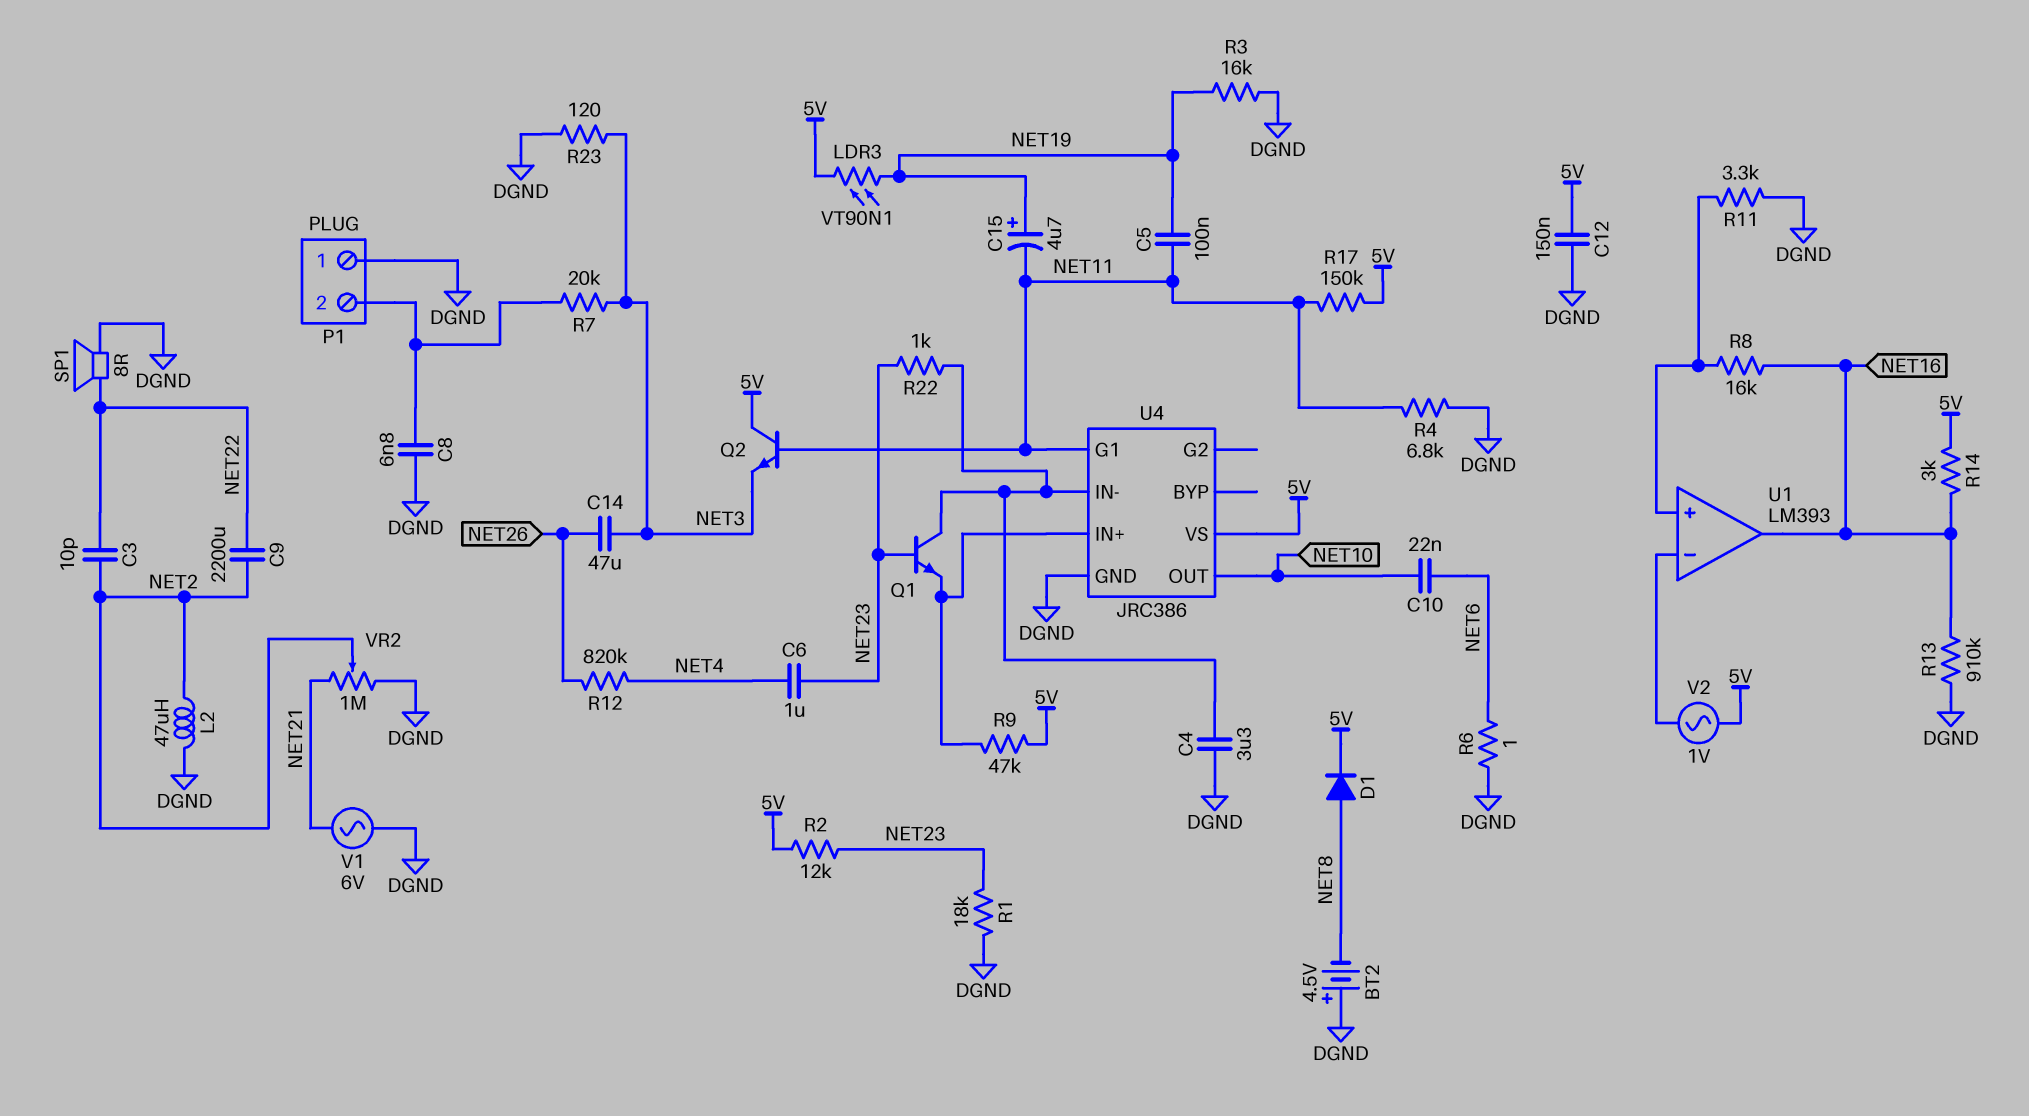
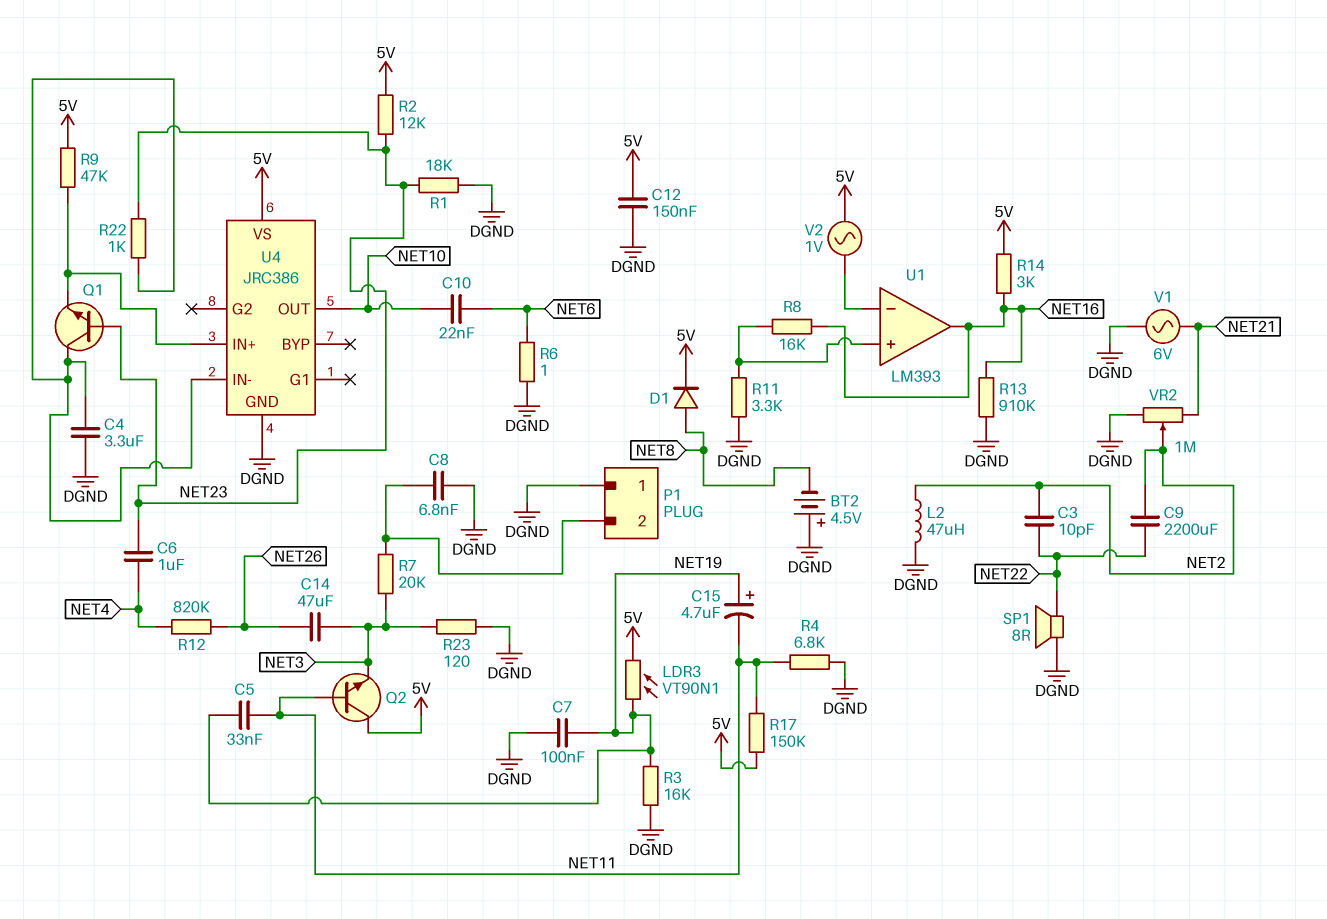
C5: 100nF (NET11, NET19) -> 33nF (NET11, NET19)
C7: none -> 100nF (DGND, NET19)
U4 pin G1: NET11 -> none

